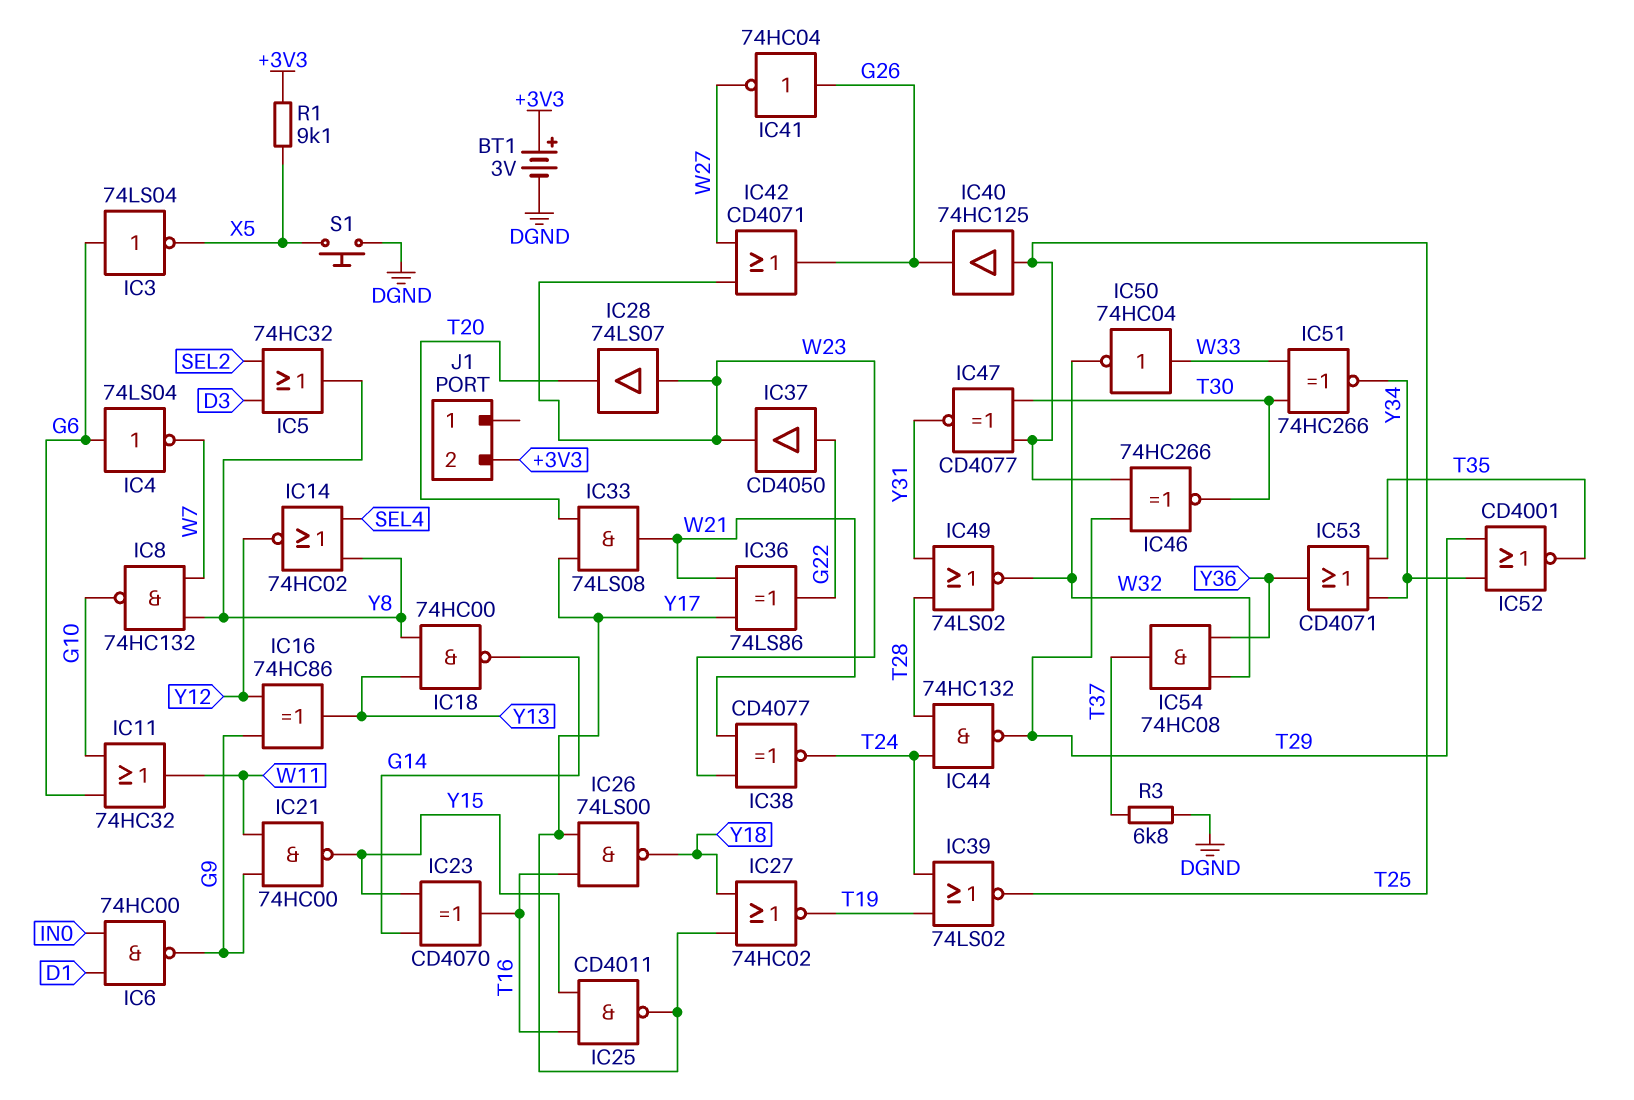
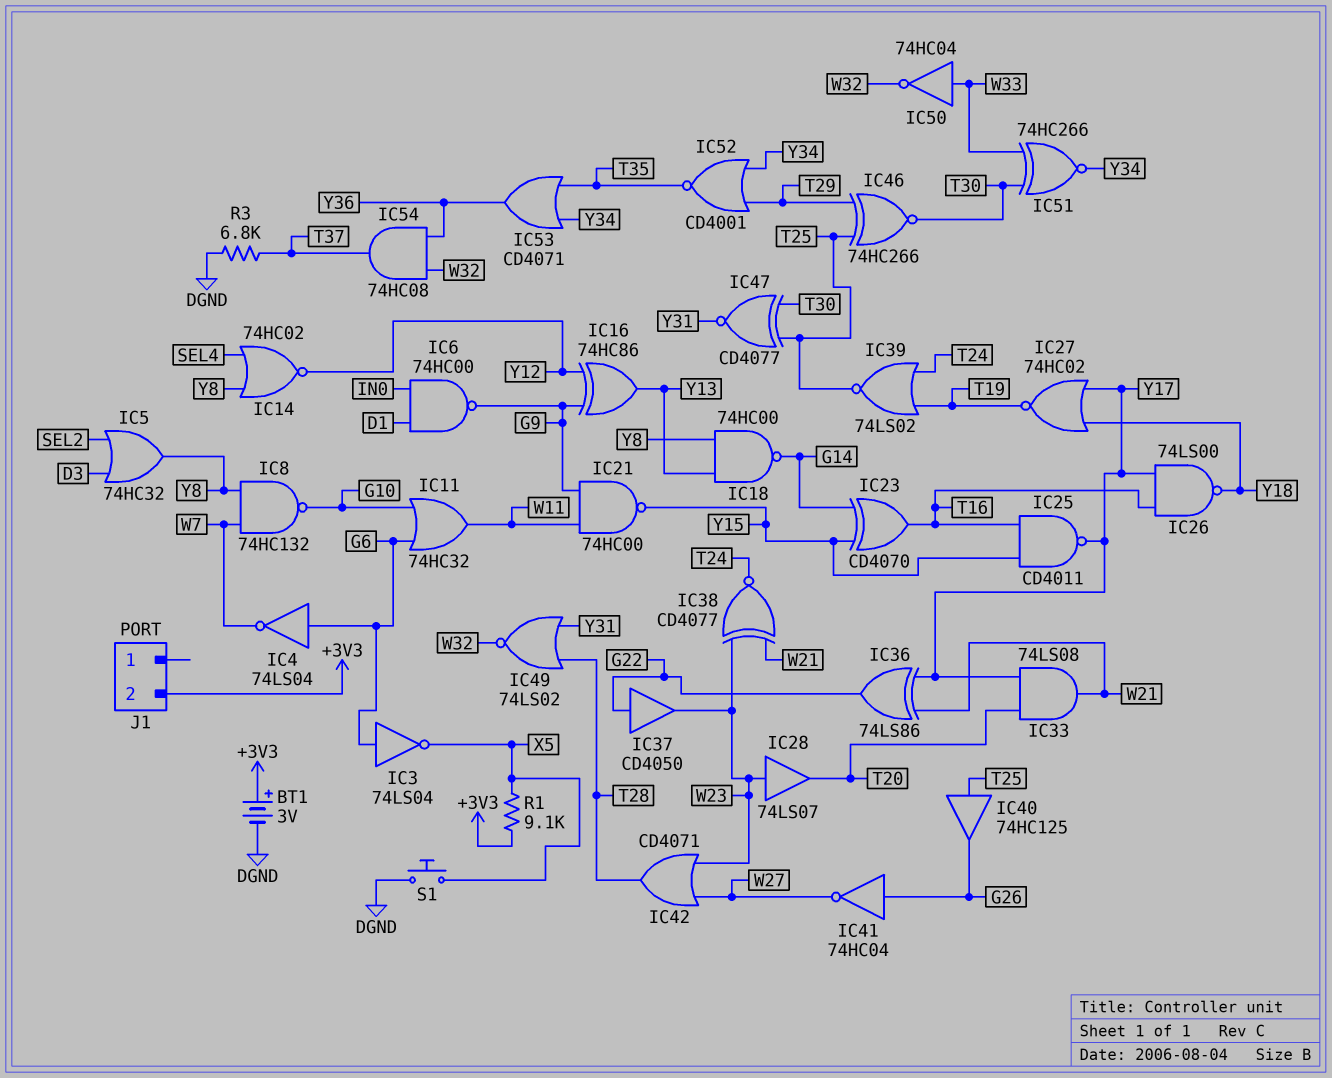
IC42: OR CD4071 (in W23, in W27, out G26) -> OR CD4071 (in W23, in W27, out T28)
IC44: NAND 74HC132 (in T24, in T28, out T29) -> none

